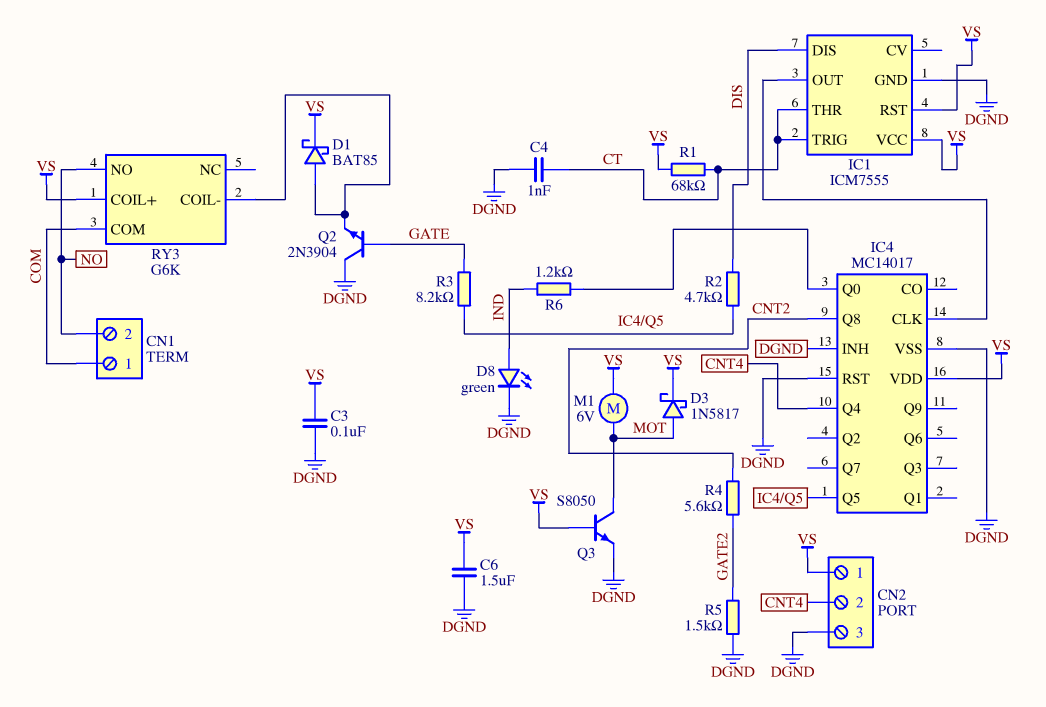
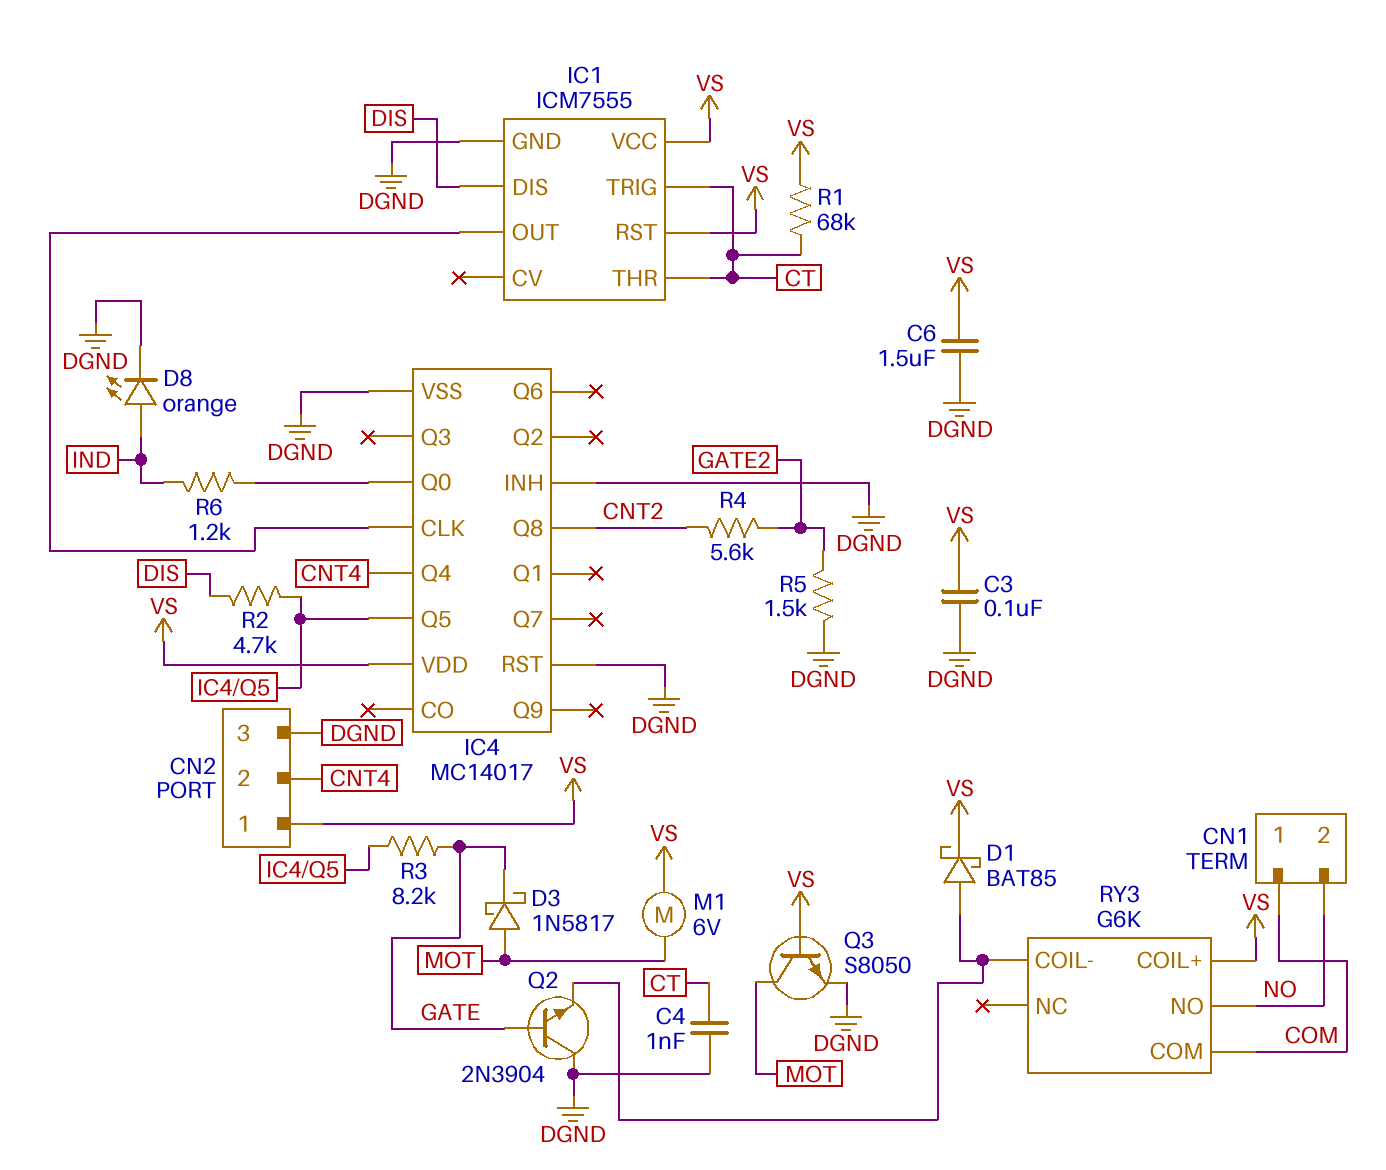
D3: schottky 1N5817 (A MOT, K VS) -> schottky 1N5817 (A MOT, K GATE)
D8: LED green (A IND, K DGND) -> LED orange (A IND, K DGND)

